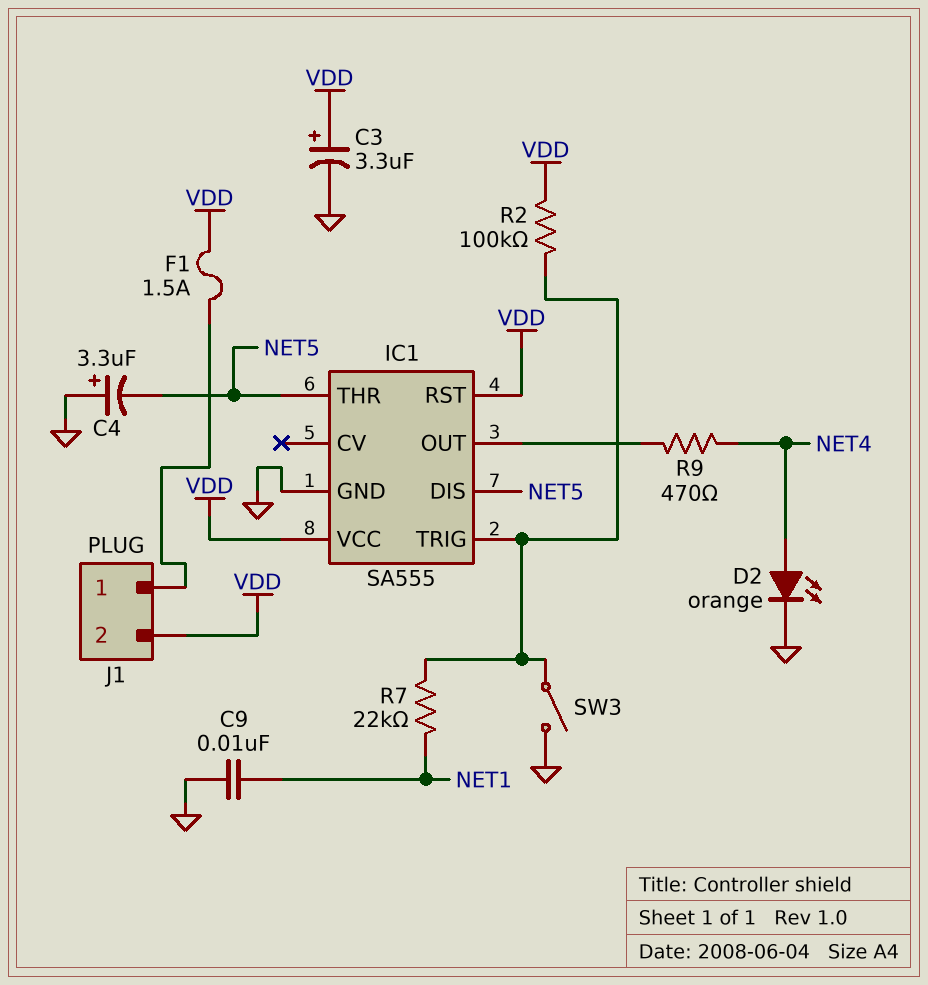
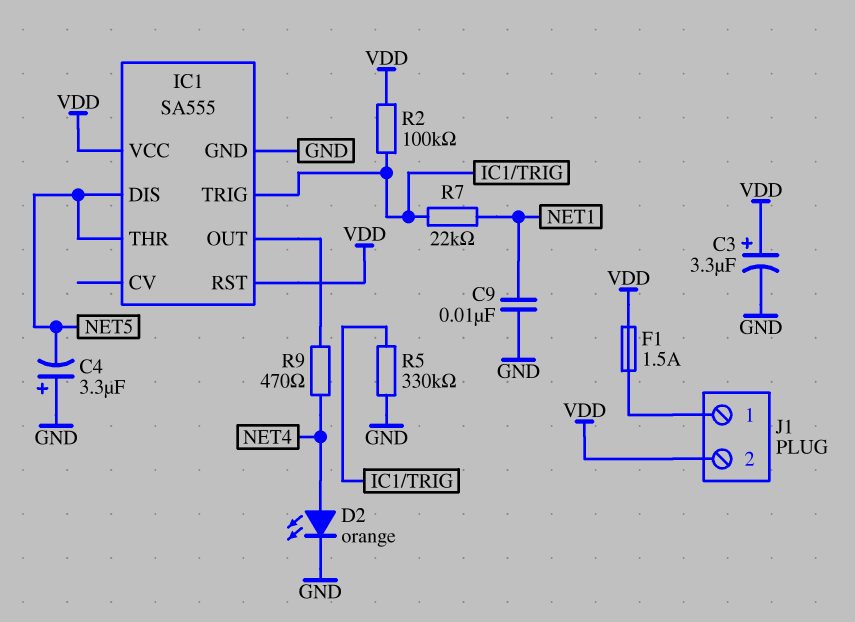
R5: none -> 330k (GND, IC1/TRIG)
SW3: switch (GND, IC1/TRIG) -> none

